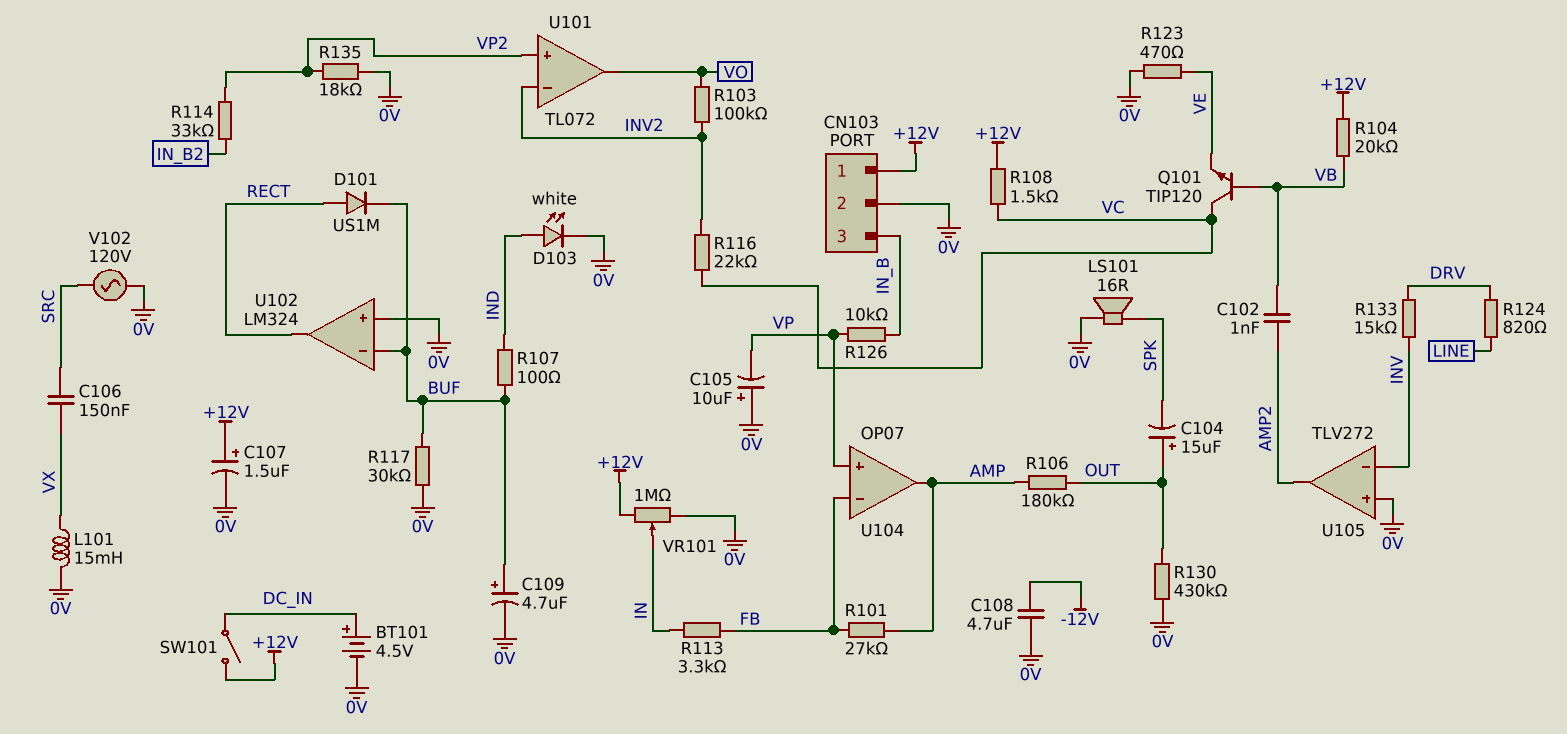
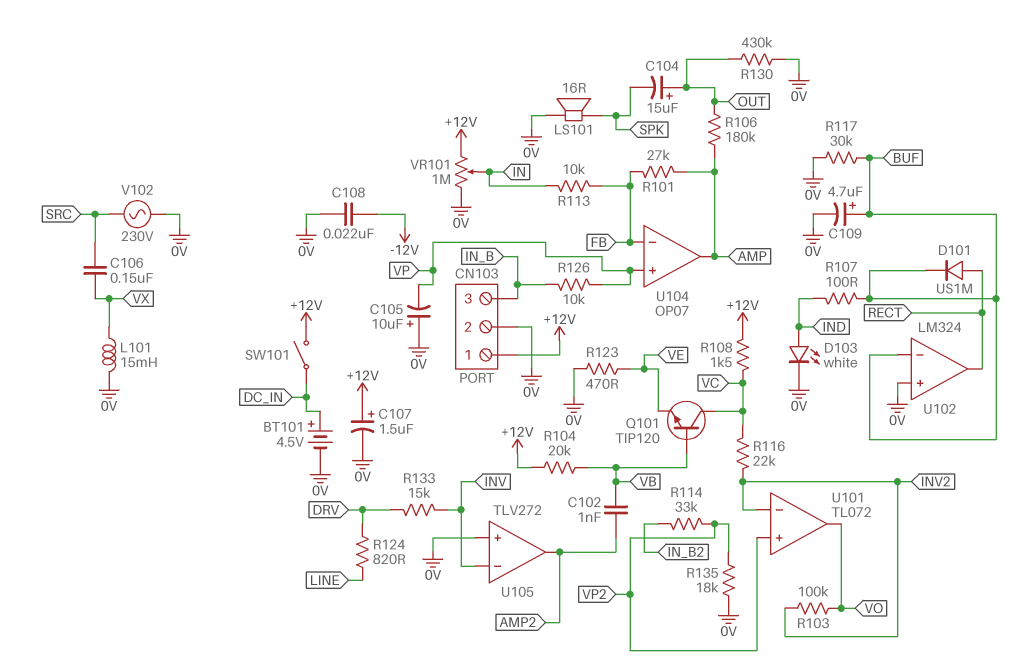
C108: 4.7uF (-12V, 0V) -> 22nF (-12V, 0V)
R113: 3.3k (FB, IN) -> 10k (FB, IN)
V102: AC 120V (0V, SRC) -> AC 230V (0V, SRC)

